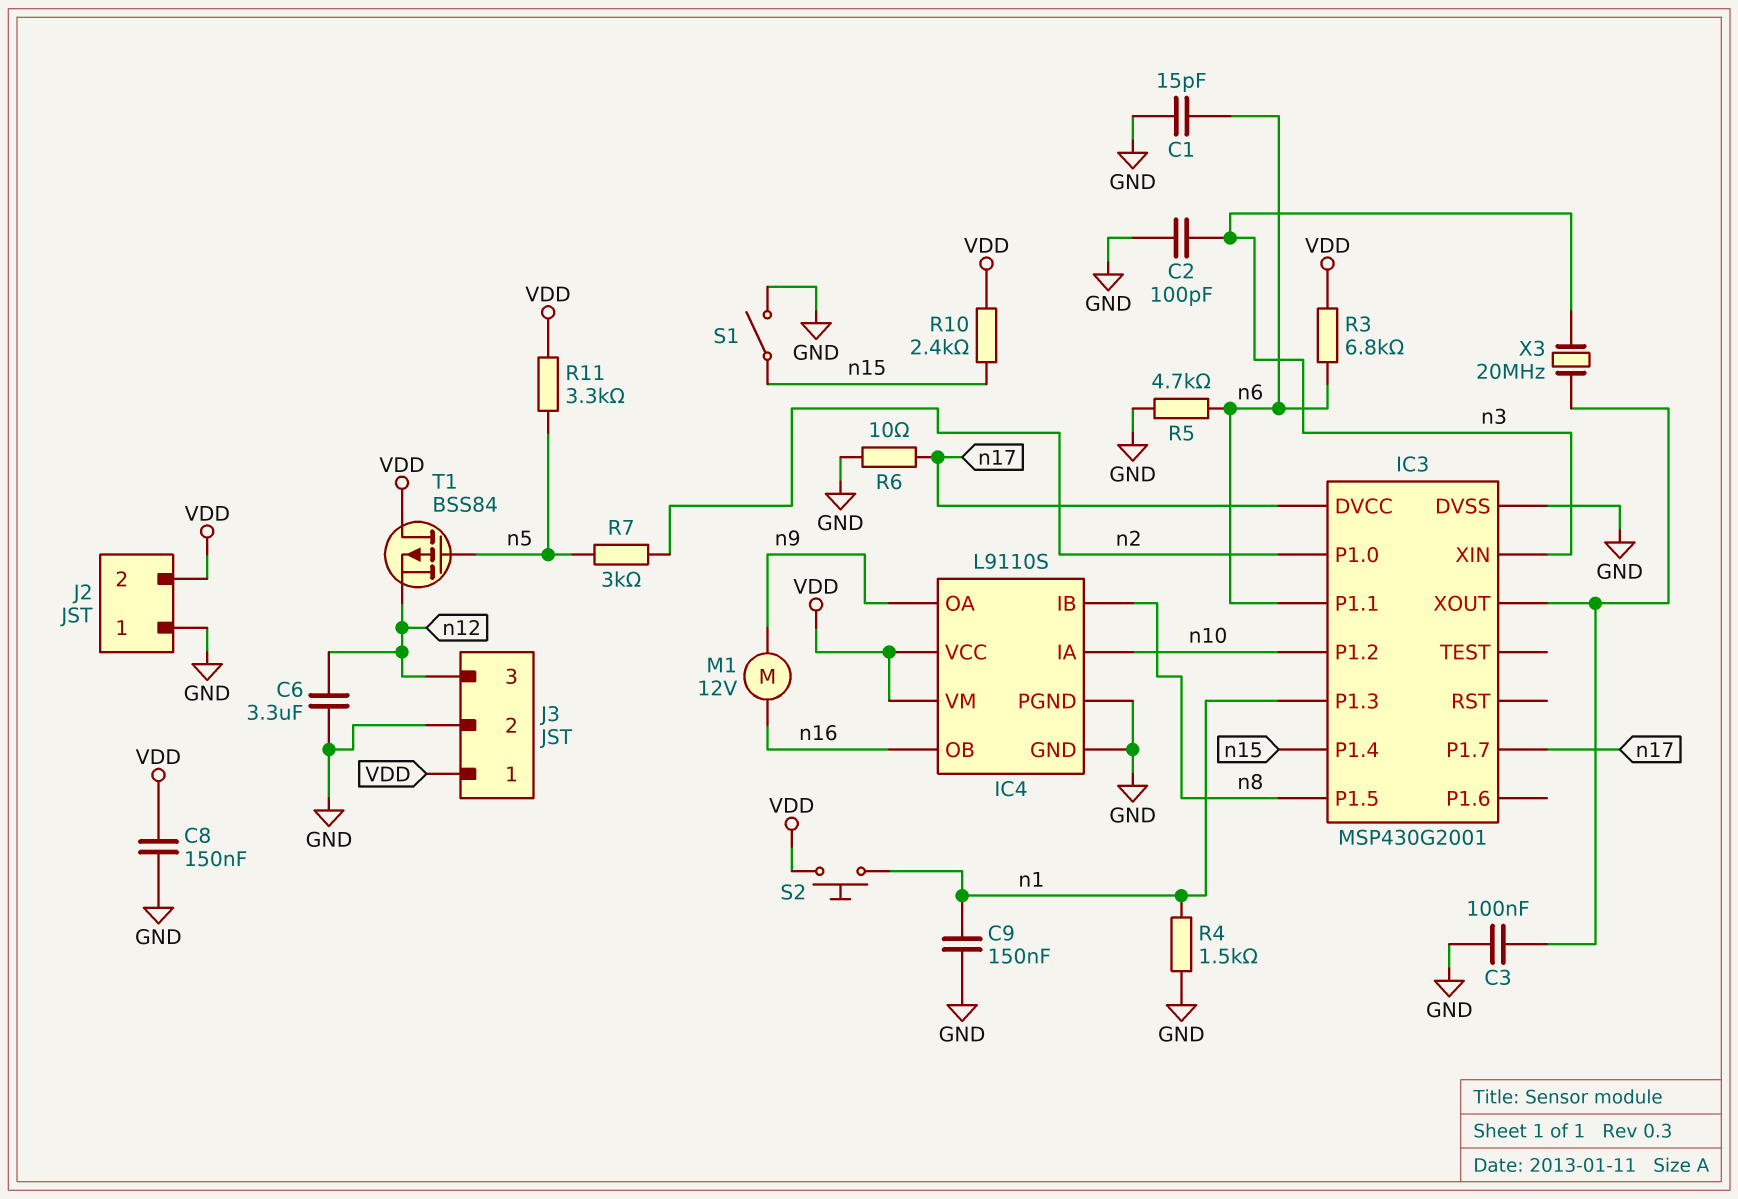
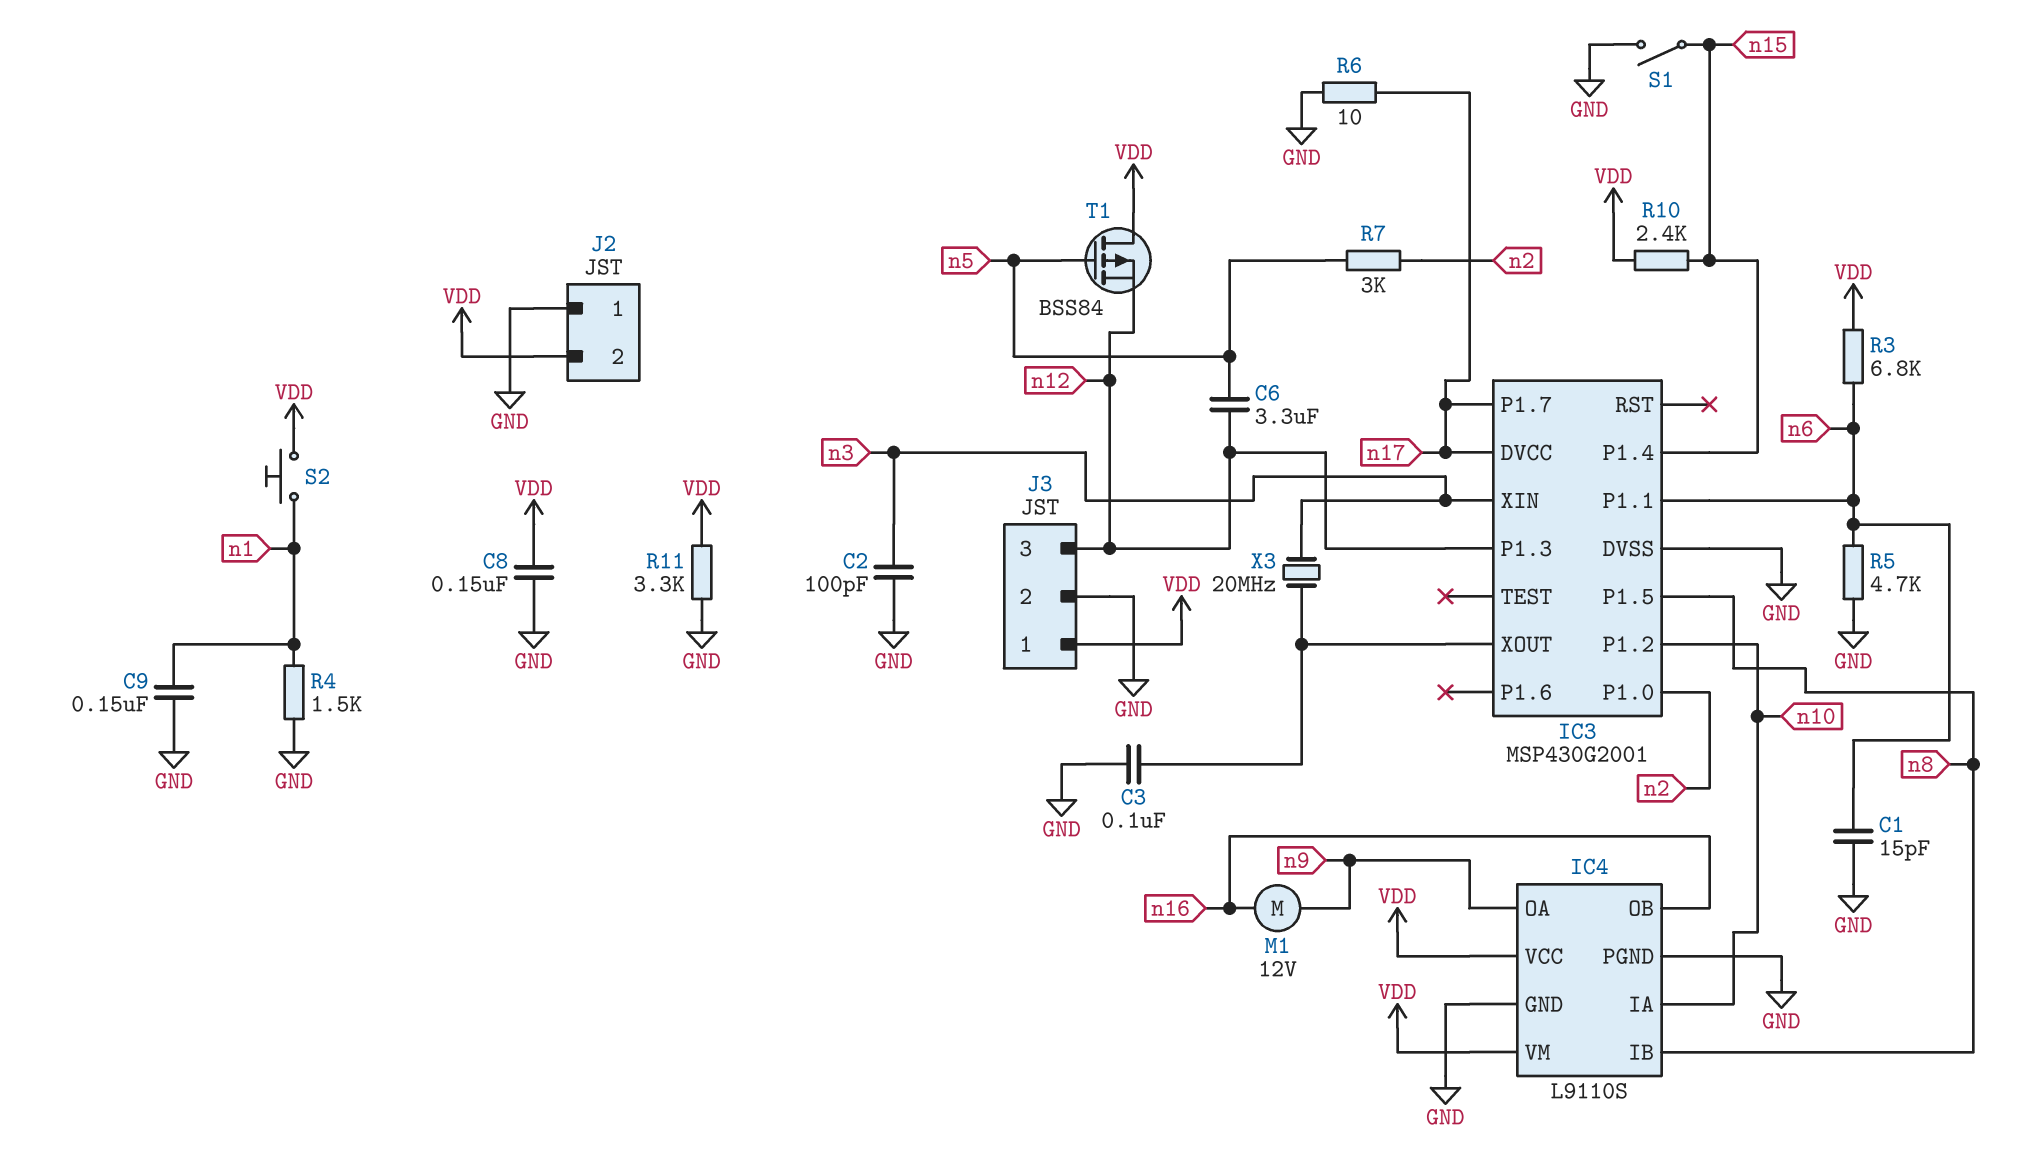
C6: 3.3uF (GND, n12) -> 3.3uF (n5, n12)
IC3 pin P1.3: n1 -> n12
R11: 3.3k (VDD, n5) -> 3.3k (GND, VDD)

